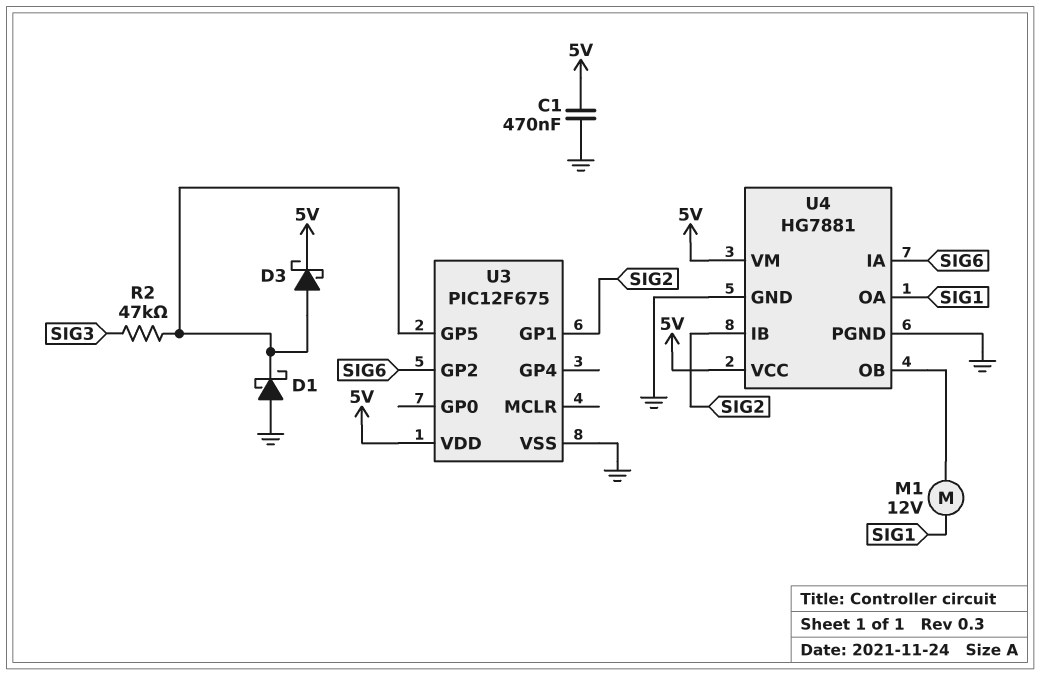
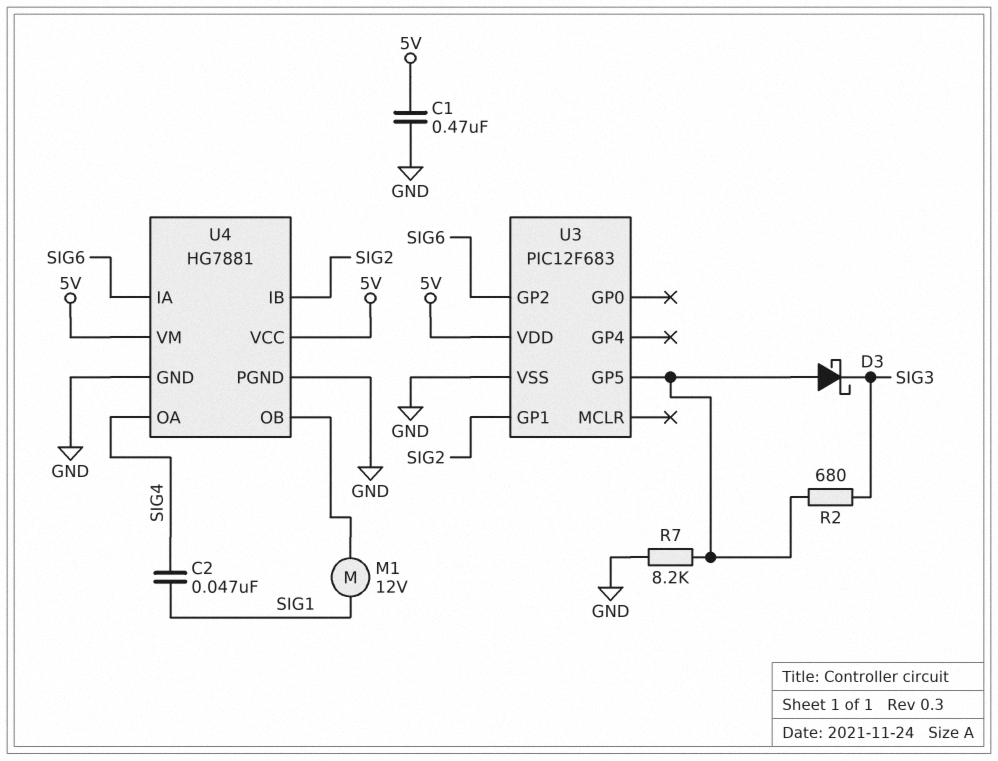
C2: none -> 47nF (SIG1, SIG4)
D1: schottky (A GND, K U3/GP5) -> none
D3: schottky (A U3/GP5, K 5V) -> schottky (A U3/GP5, K SIG3)
R2: 47k (SIG3, U3/GP5) -> 680 (SIG3, U3/GP5)
R7: none -> 8.2k (GND, U3/GP5)
U3: PIC12F675 -> PIC12F683
U4 pin OA: SIG1 -> SIG4

